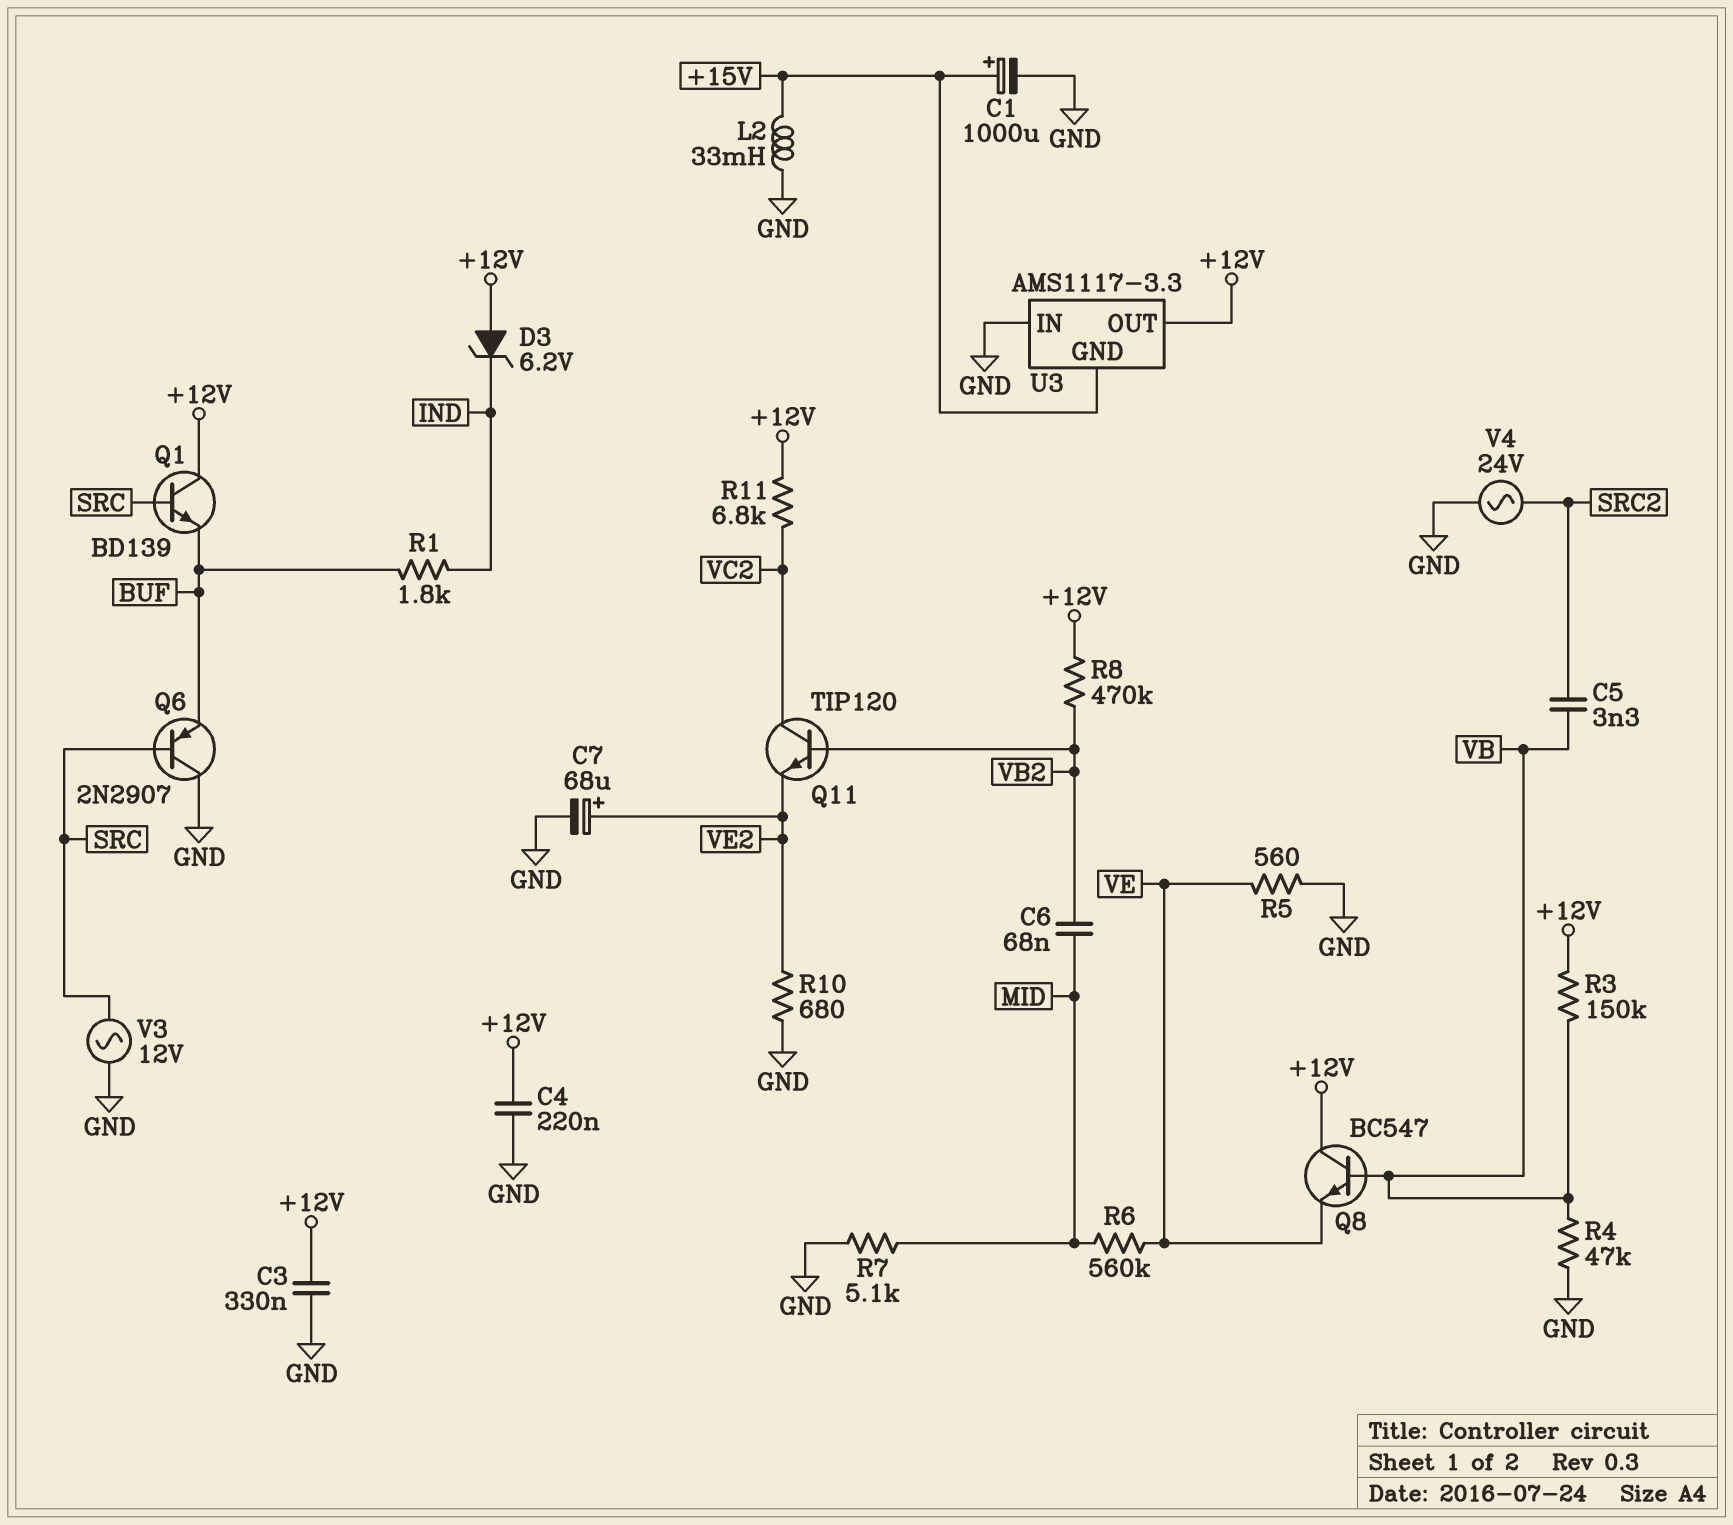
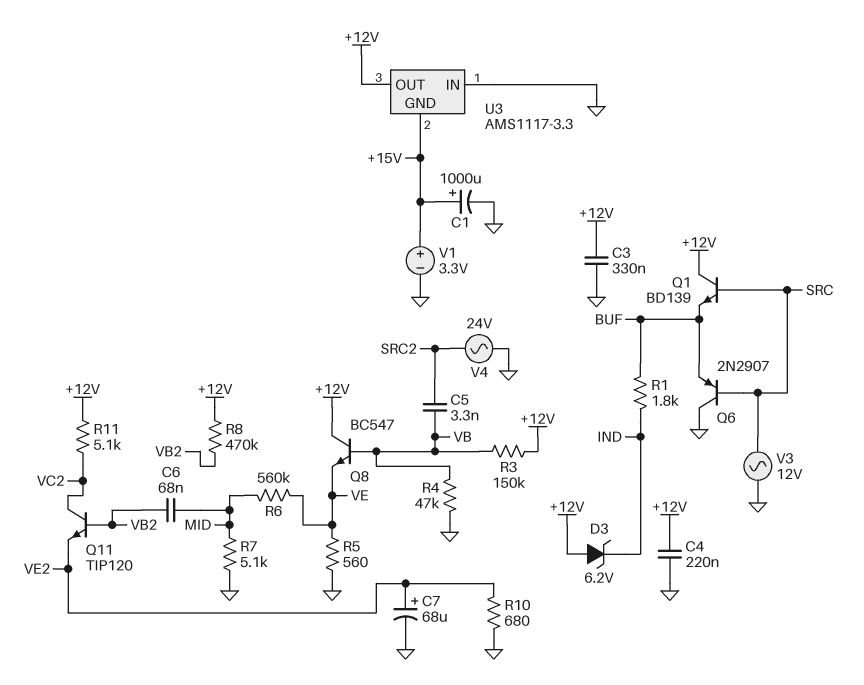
L2: 33mH (+15V, GND) -> none
R11: 6.8k (+12V, VC2) -> 5.1k (+12V, VC2)
V1: none -> 3.3V (plus +15V, minus GND)

